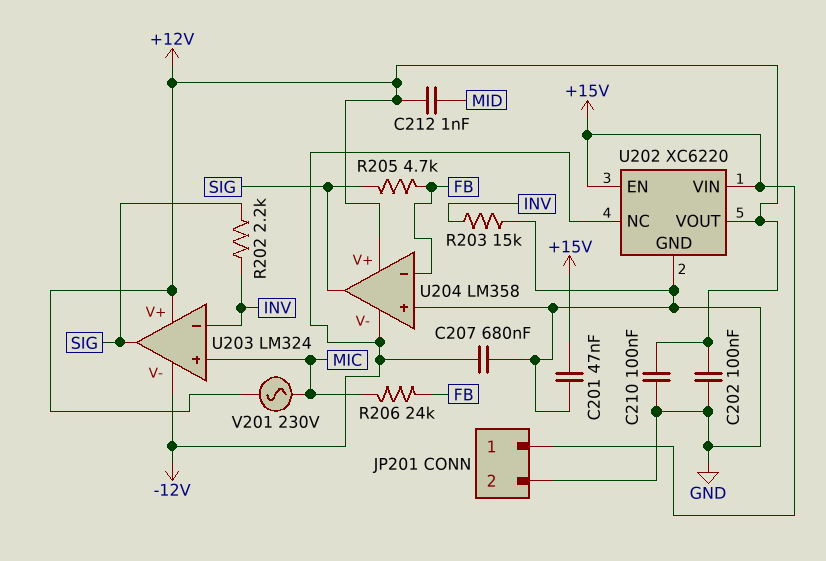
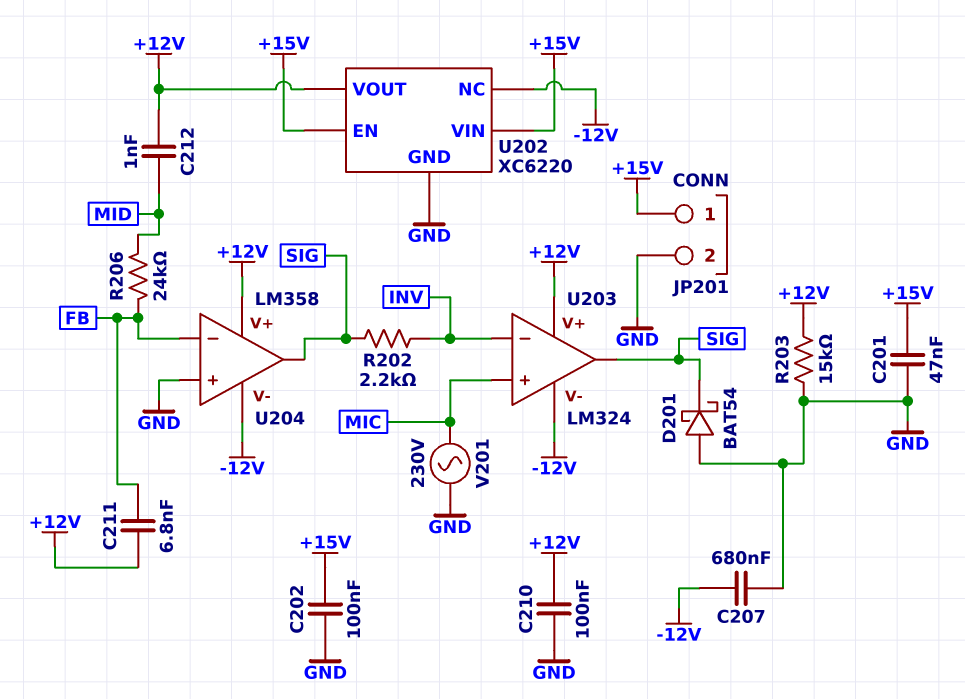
C202: 100nF (+12V, GND) -> 100nF (+15V, GND)
C211: none -> 6.8nF (+12V, FB)
D201: none -> schottky BAT54 (A GND, K SIG)
R203: 15k (GND, INV) -> 15k (+12V, GND)
R205: 4.7k (FB, SIG) -> none
R206: 24k (FB, MIC) -> 24k (FB, MID)
V201: AC 230V (+12V, MIC) -> AC 230V (GND, MIC)

